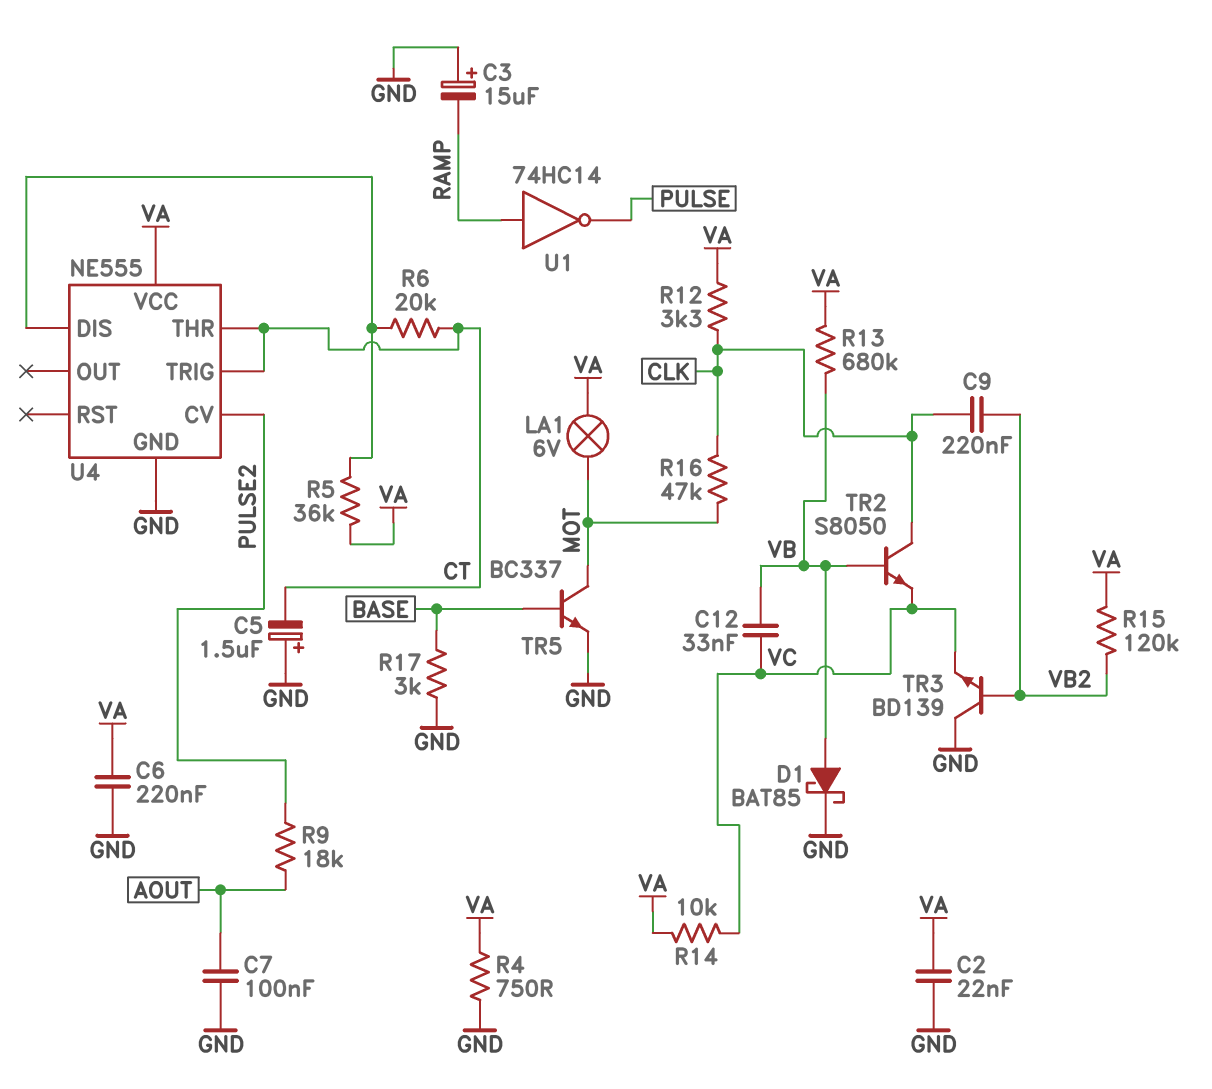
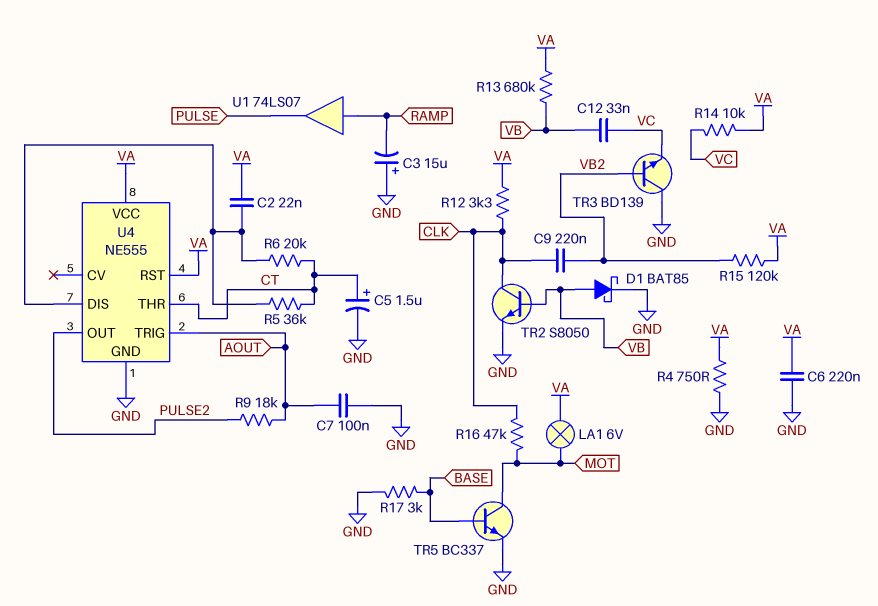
C2: 22nF (GND, VA) -> 22nF (U4/DIS, VA)
C5: 1.5uF (plus GND, minus CT) -> 1.5uF (plus CT, minus GND)
R5: 36k (U4/DIS, VA) -> 36k (CT, U4/DIS)
TR2: NPN S8050 (B VB, C CLK, E VC) -> NPN S8050 (B VB, C CLK, E GND)
U1: NOT 74HC14 (in RAMP, out PULSE) -> buffer 74LS07 (in RAMP, out PULSE)
U4 pin CV: PULSE2 -> none
U4 pin OUT: none -> PULSE2
U4 pin RST: none -> VA
U4 pin TRIG: CT -> AOUT

